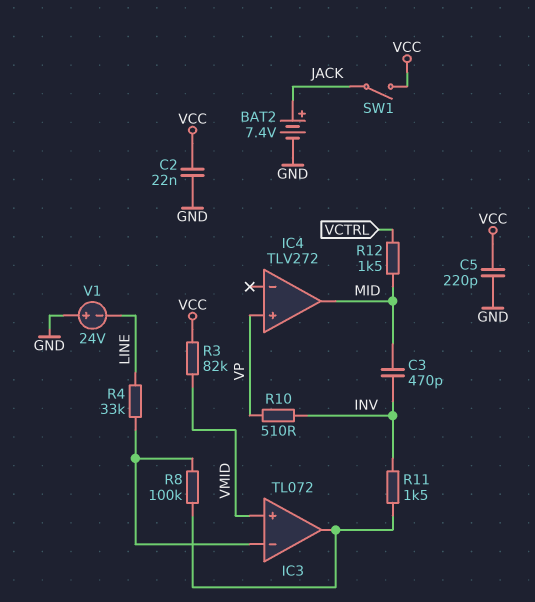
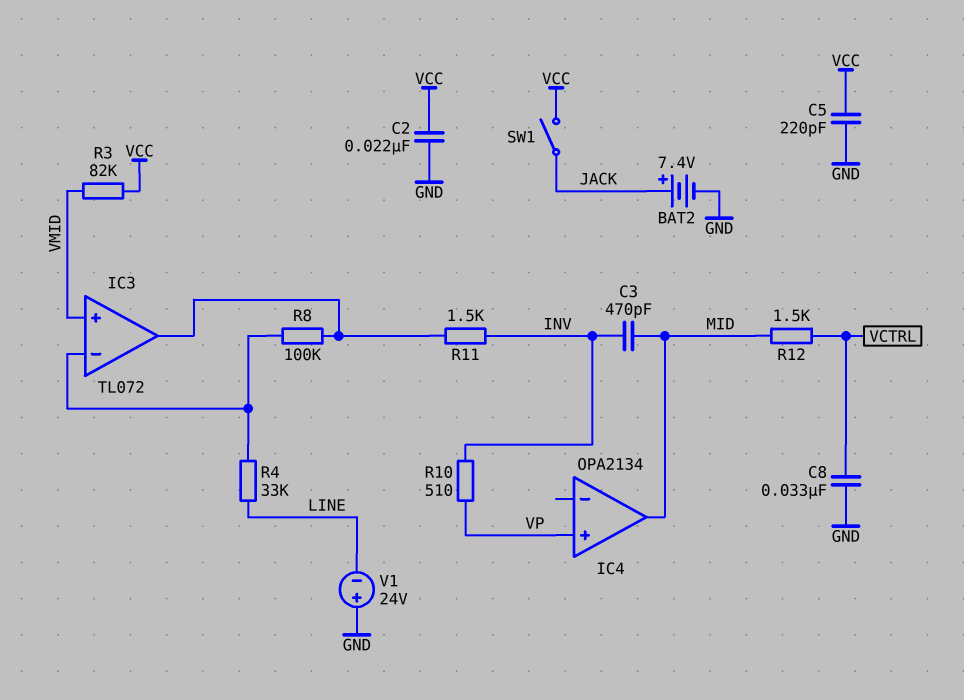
C8: none -> 33nF (GND, VCTRL)
IC4: TLV272 -> OPA2134

